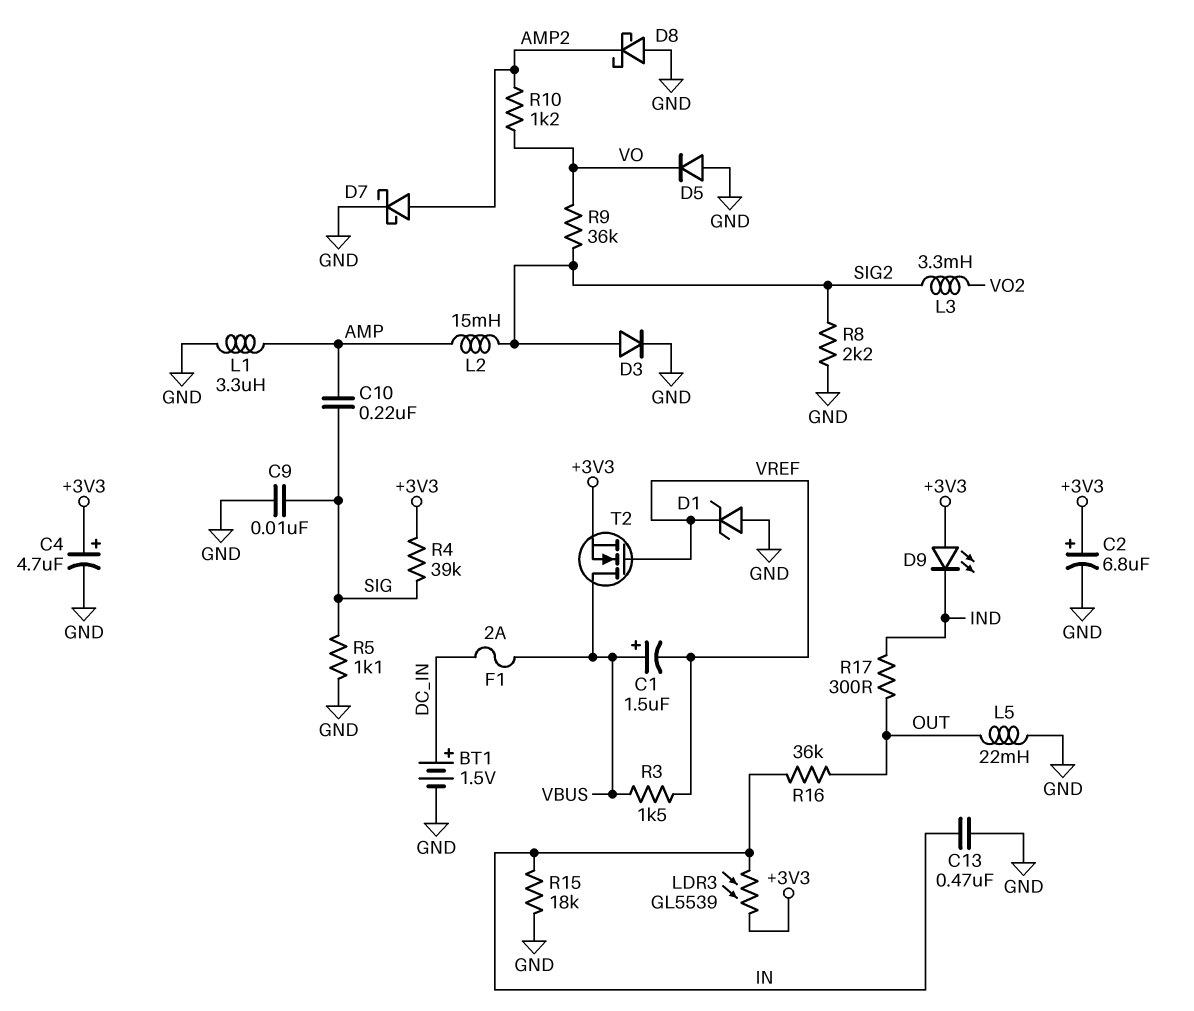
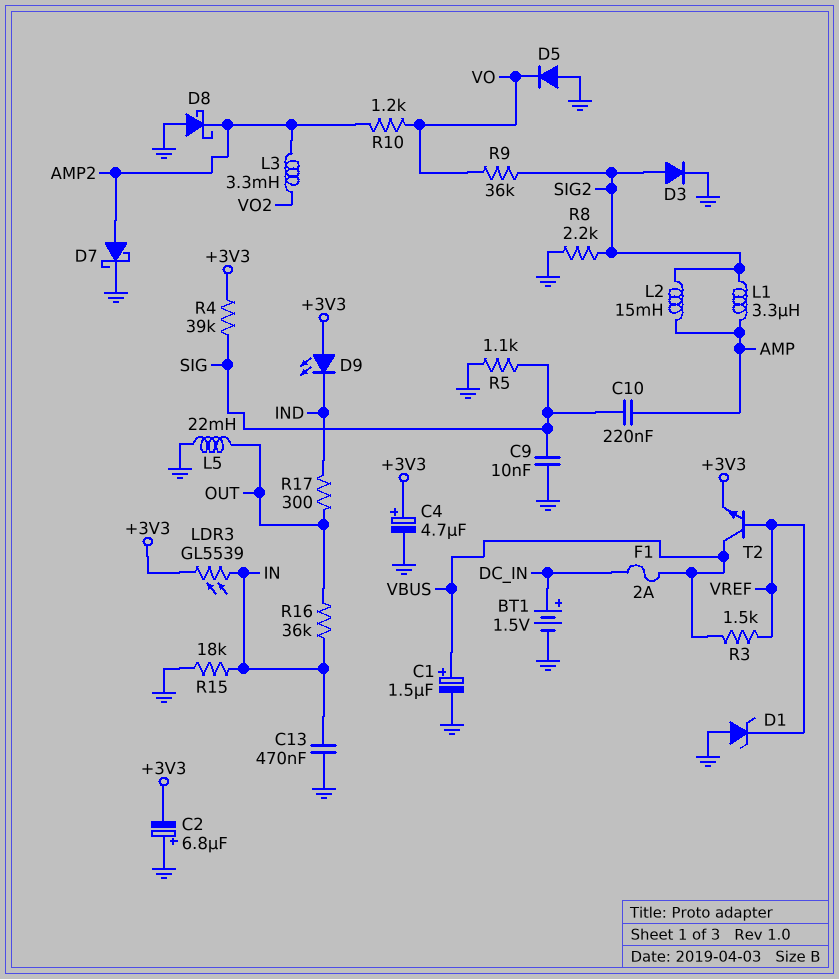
C1: 1.5uF (plus VBUS, minus VREF) -> 1.5uF (plus VBUS, minus GND)
C2: 6.8uF (plus +3V3, minus GND) -> 6.8uF (plus GND, minus +3V3)
L1: 3.3uH (AMP, GND) -> 3.3uH (AMP, SIG2)
L3: 3.3mH (SIG2, VO2) -> 3.3mH (AMP2, VO2)
T2: NMOS (G VREF, D VBUS, S +3V3) -> NPN (B VREF, C VBUS, E +3V3)

